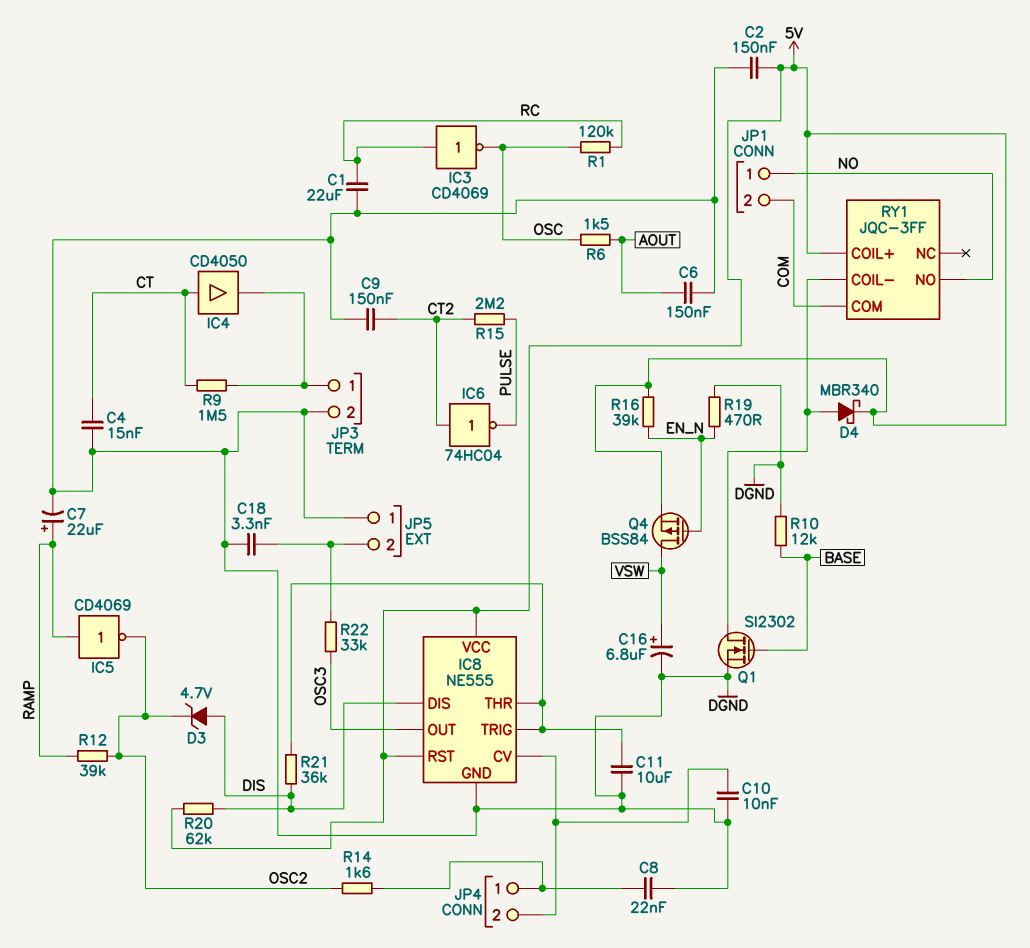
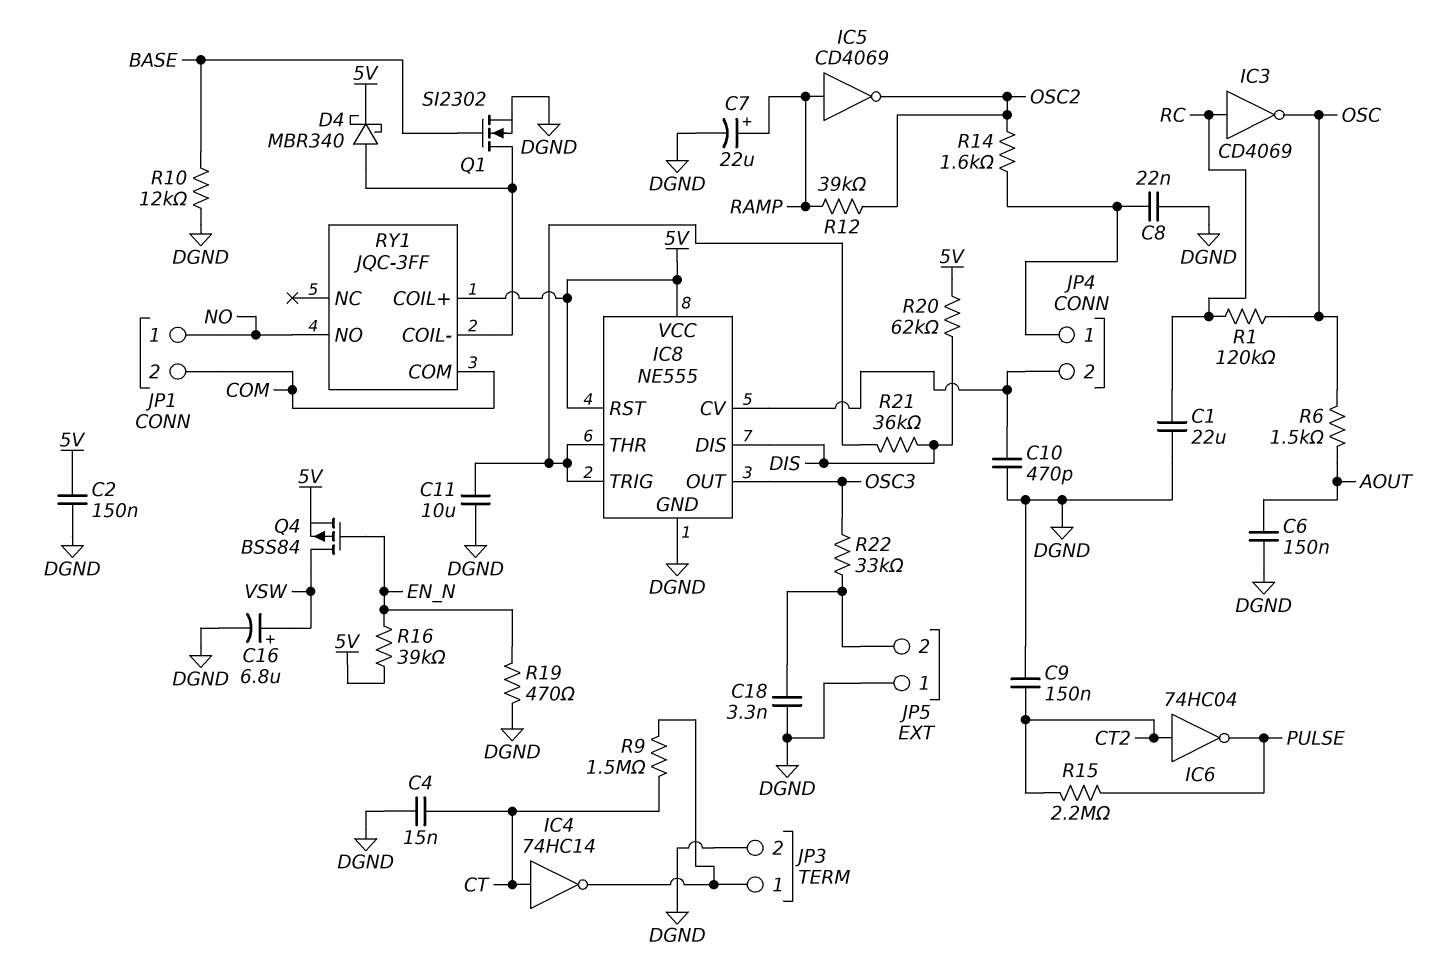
C10: 10nF (DGND, IC8/CV) -> 470pF (DGND, IC8/CV)
D3: zener 4.7V (A DIS, K OSC2) -> none
IC4: buffer CD4050 (in CT, out JP3/1) -> NOT 74HC14 (in CT, out JP3/1)

